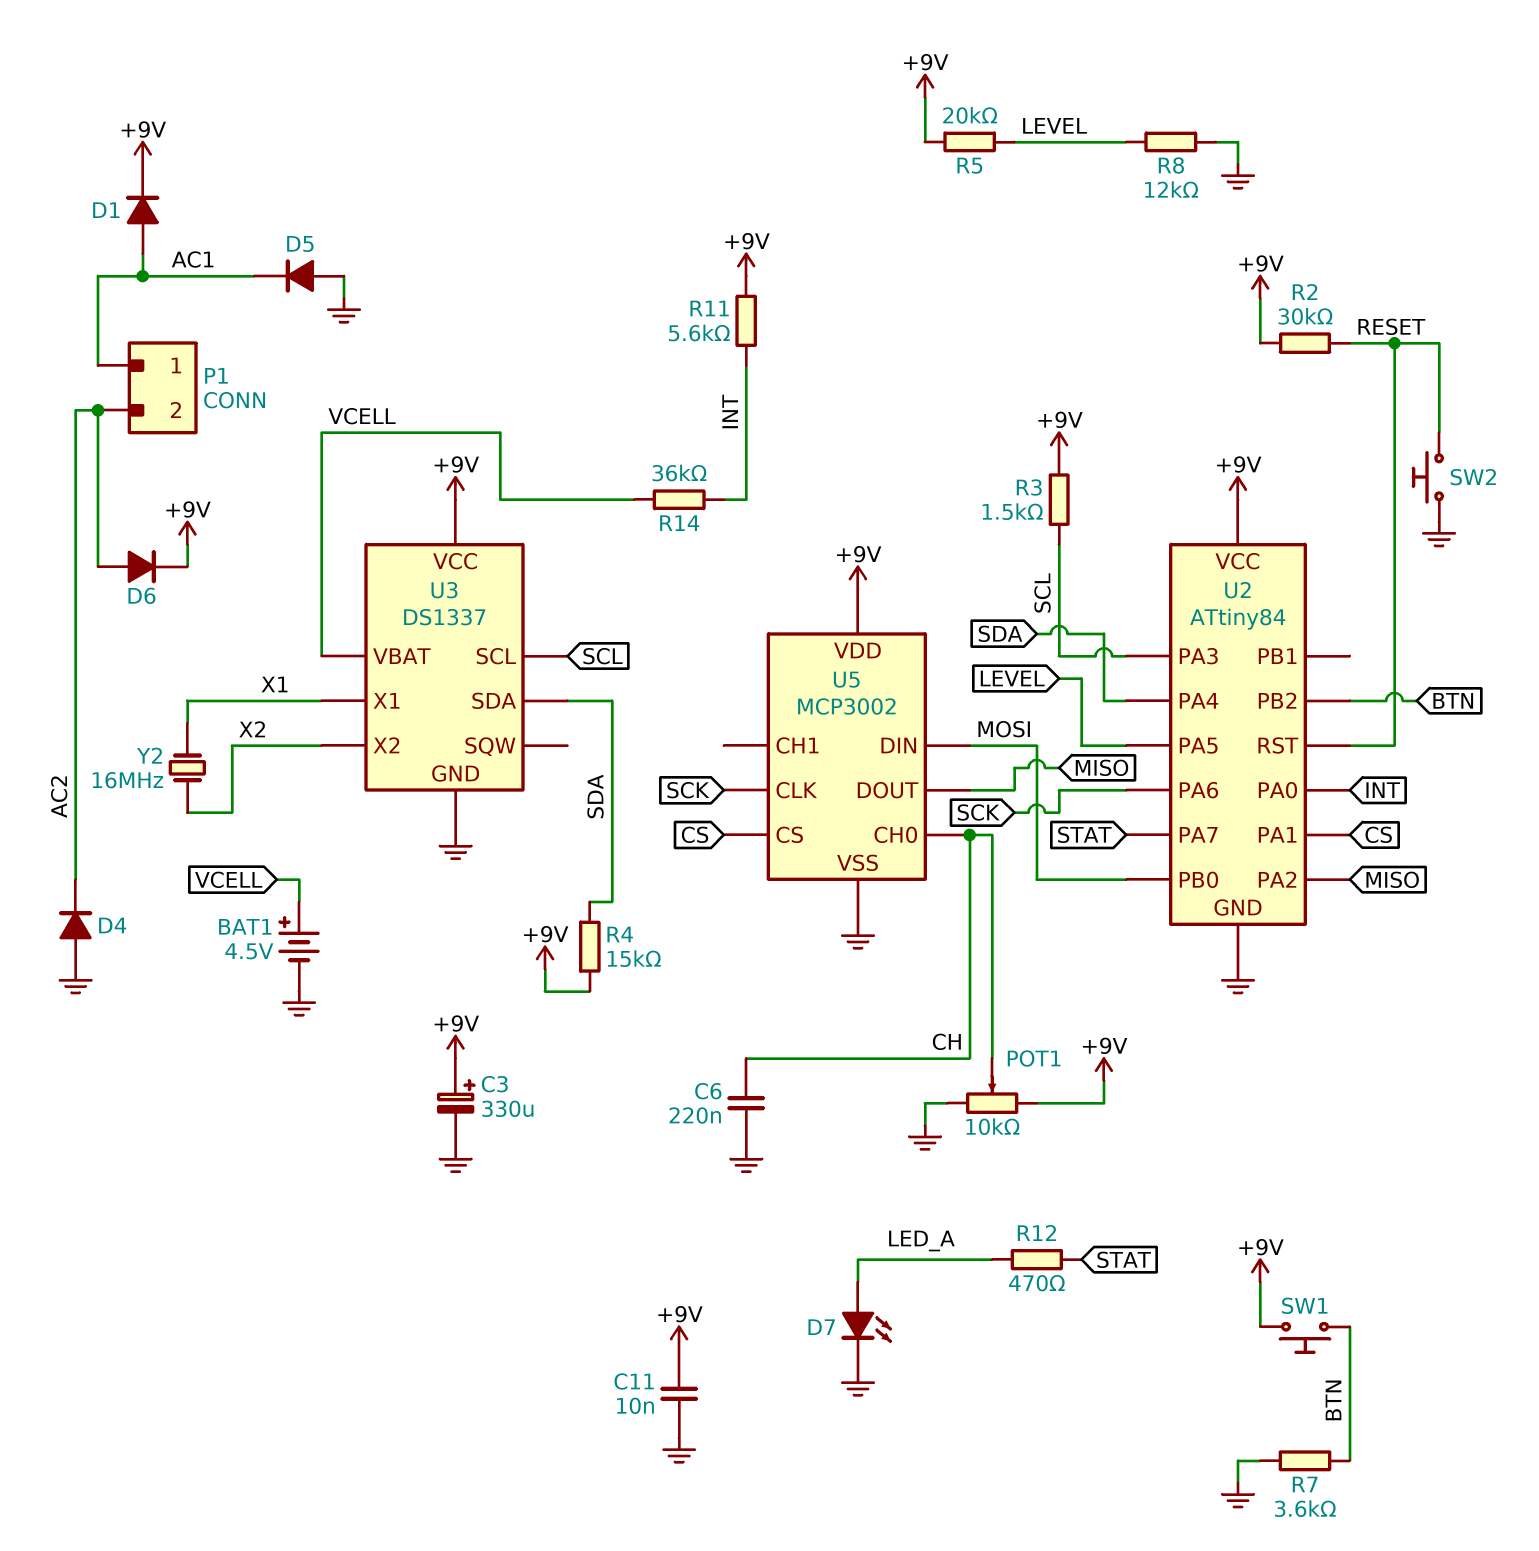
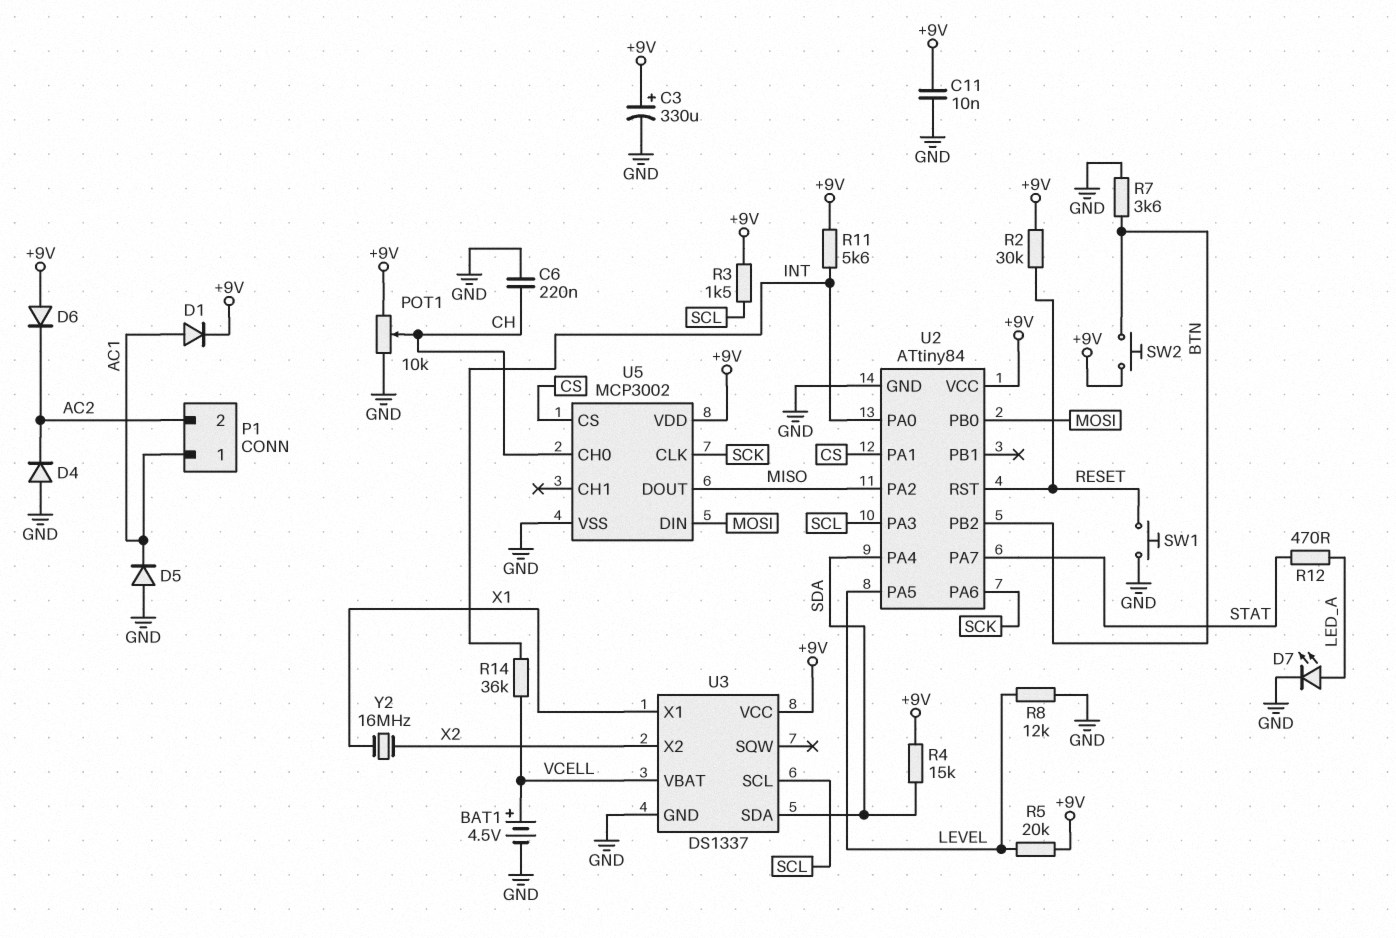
D6: diode (A AC2, K +9V) -> diode (A +9V, K AC2)
SW1: button (+9V, BTN) -> button (GND, RESET)
SW2: button (GND, RESET) -> button (+9V, BTN)

